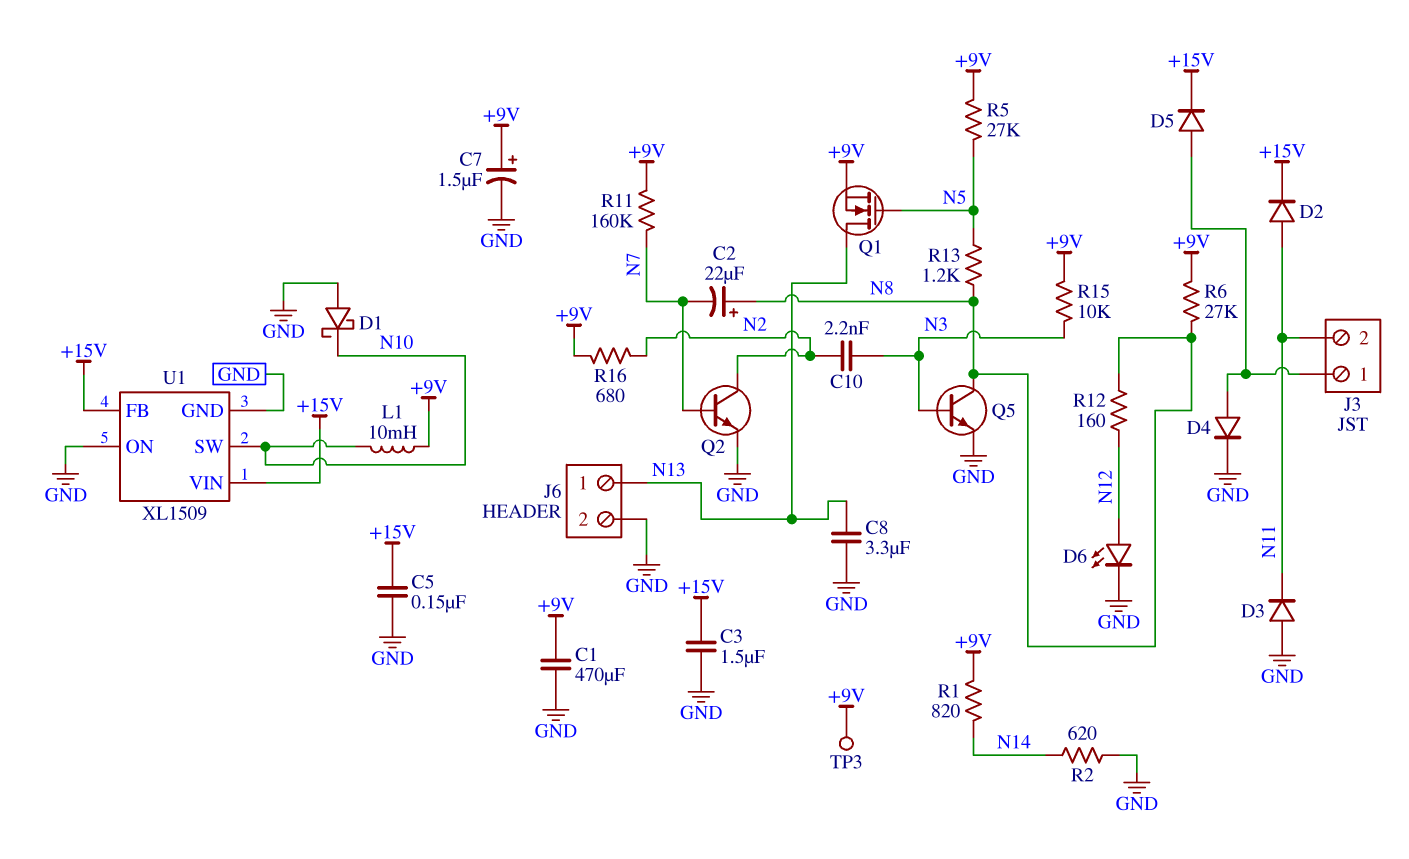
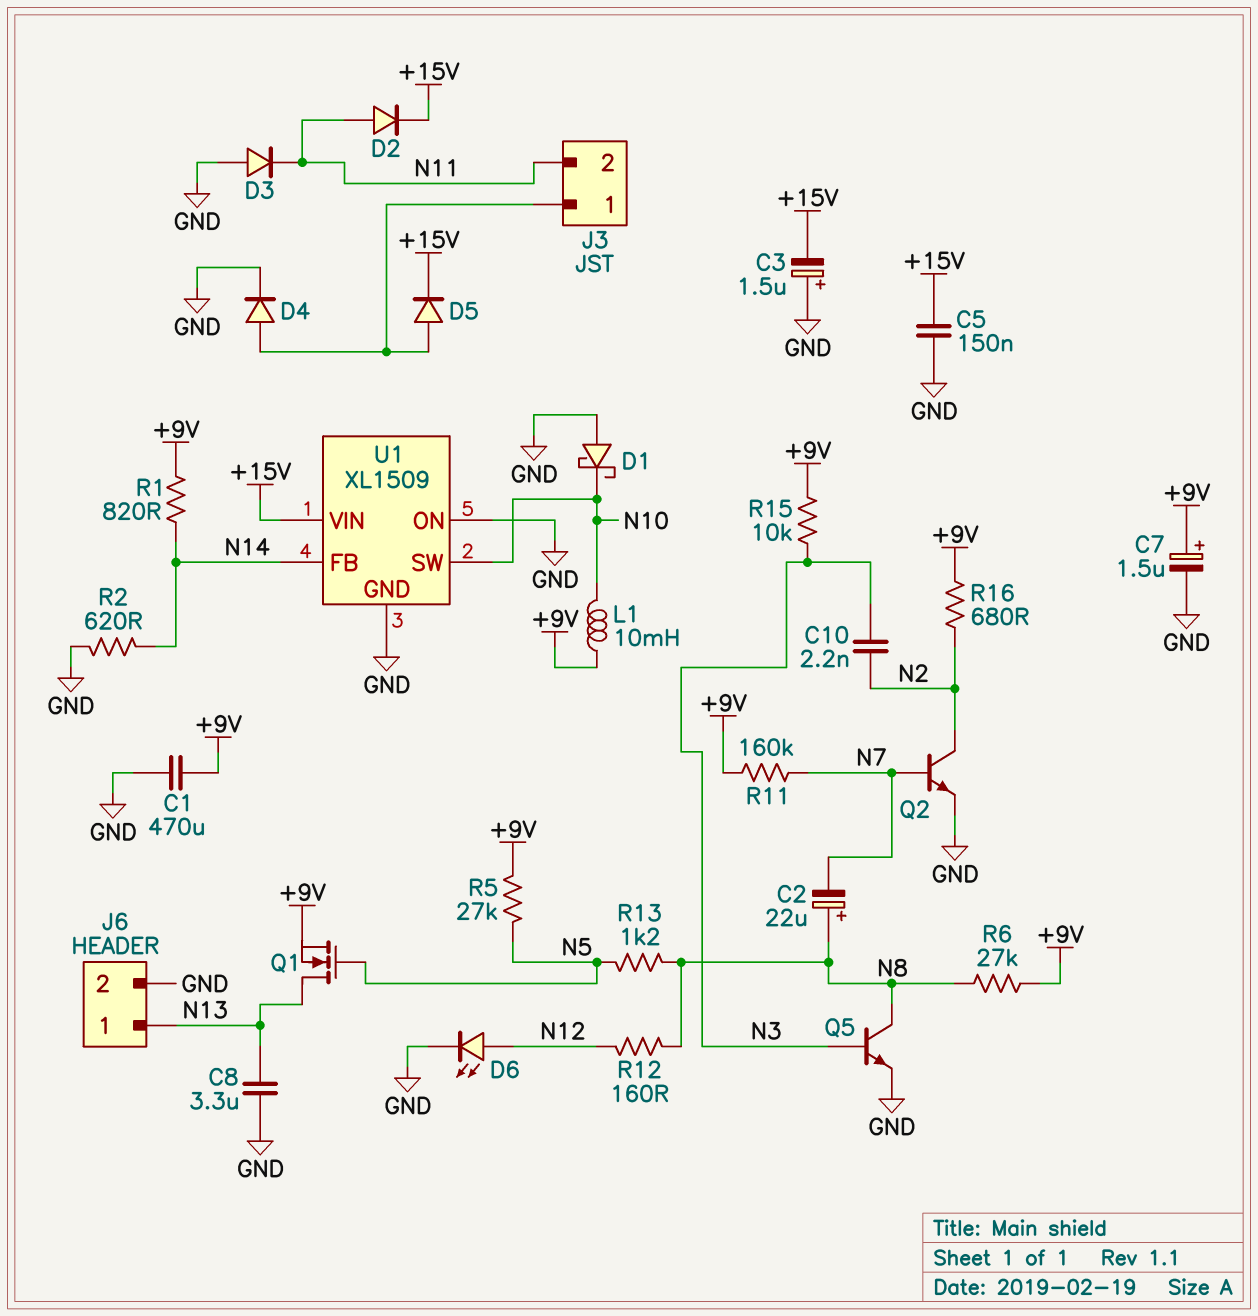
C3: 1.5uF (+15V, GND) -> 1.5uF (plus GND, minus +15V)
TP3: test point (+9V) -> none
U1 pin FB: +15V -> N14

